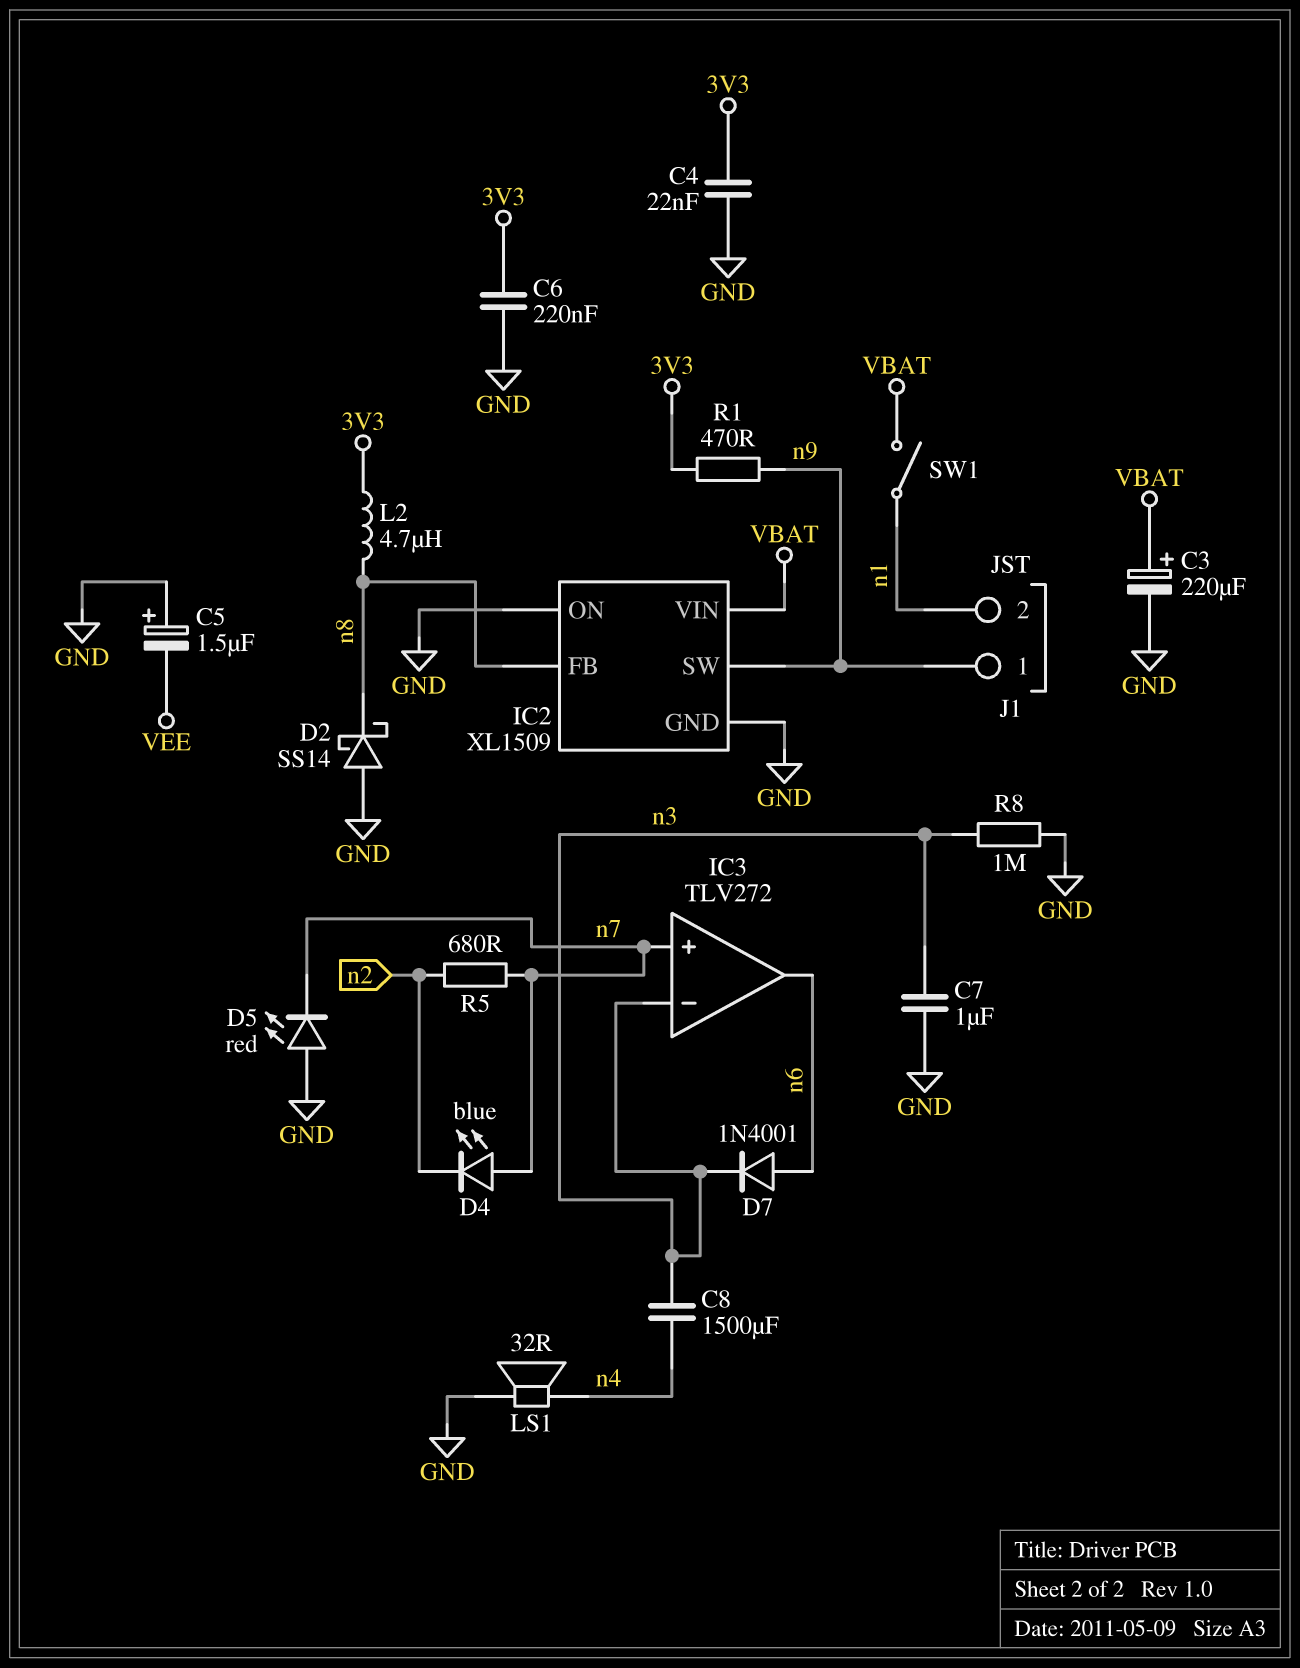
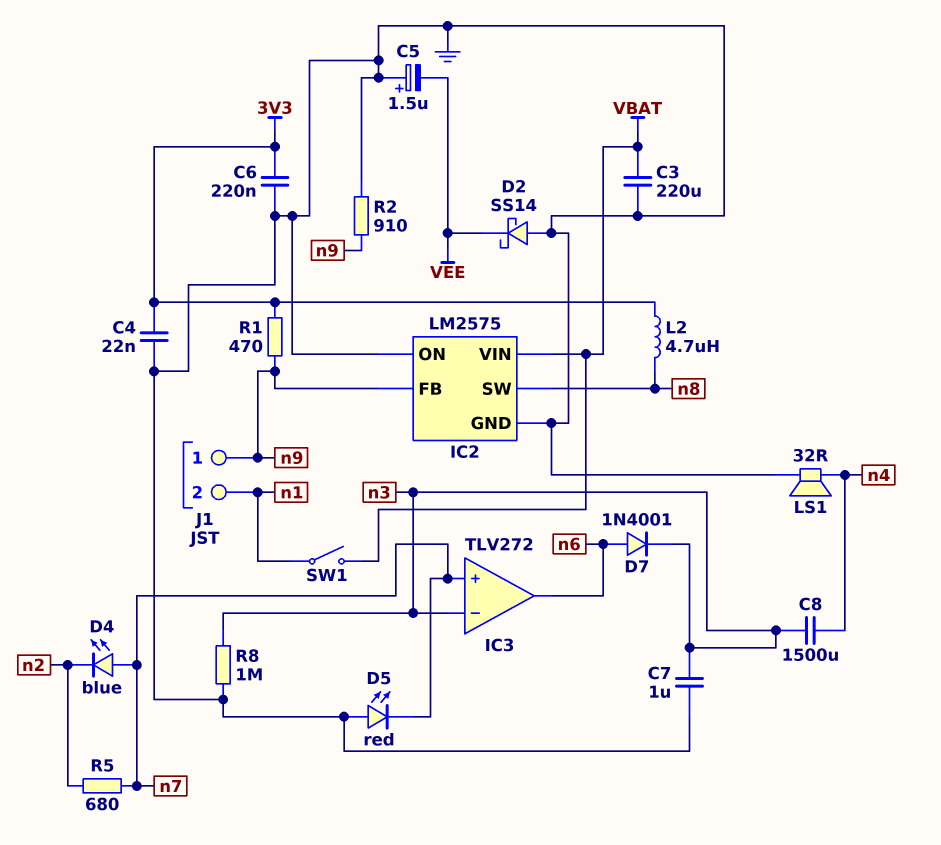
C3: 220uF (plus VBAT, minus GND) -> 220uF (GND, VBAT)
D2: schottky SS14 (A GND, K n8) -> schottky SS14 (A GND, K VEE)
IC2: XL1509 -> LM2575
IC2 pin FB: n8 -> n9
IC2 pin SW: n9 -> n8
R2: none -> 910 (GND, n9)

